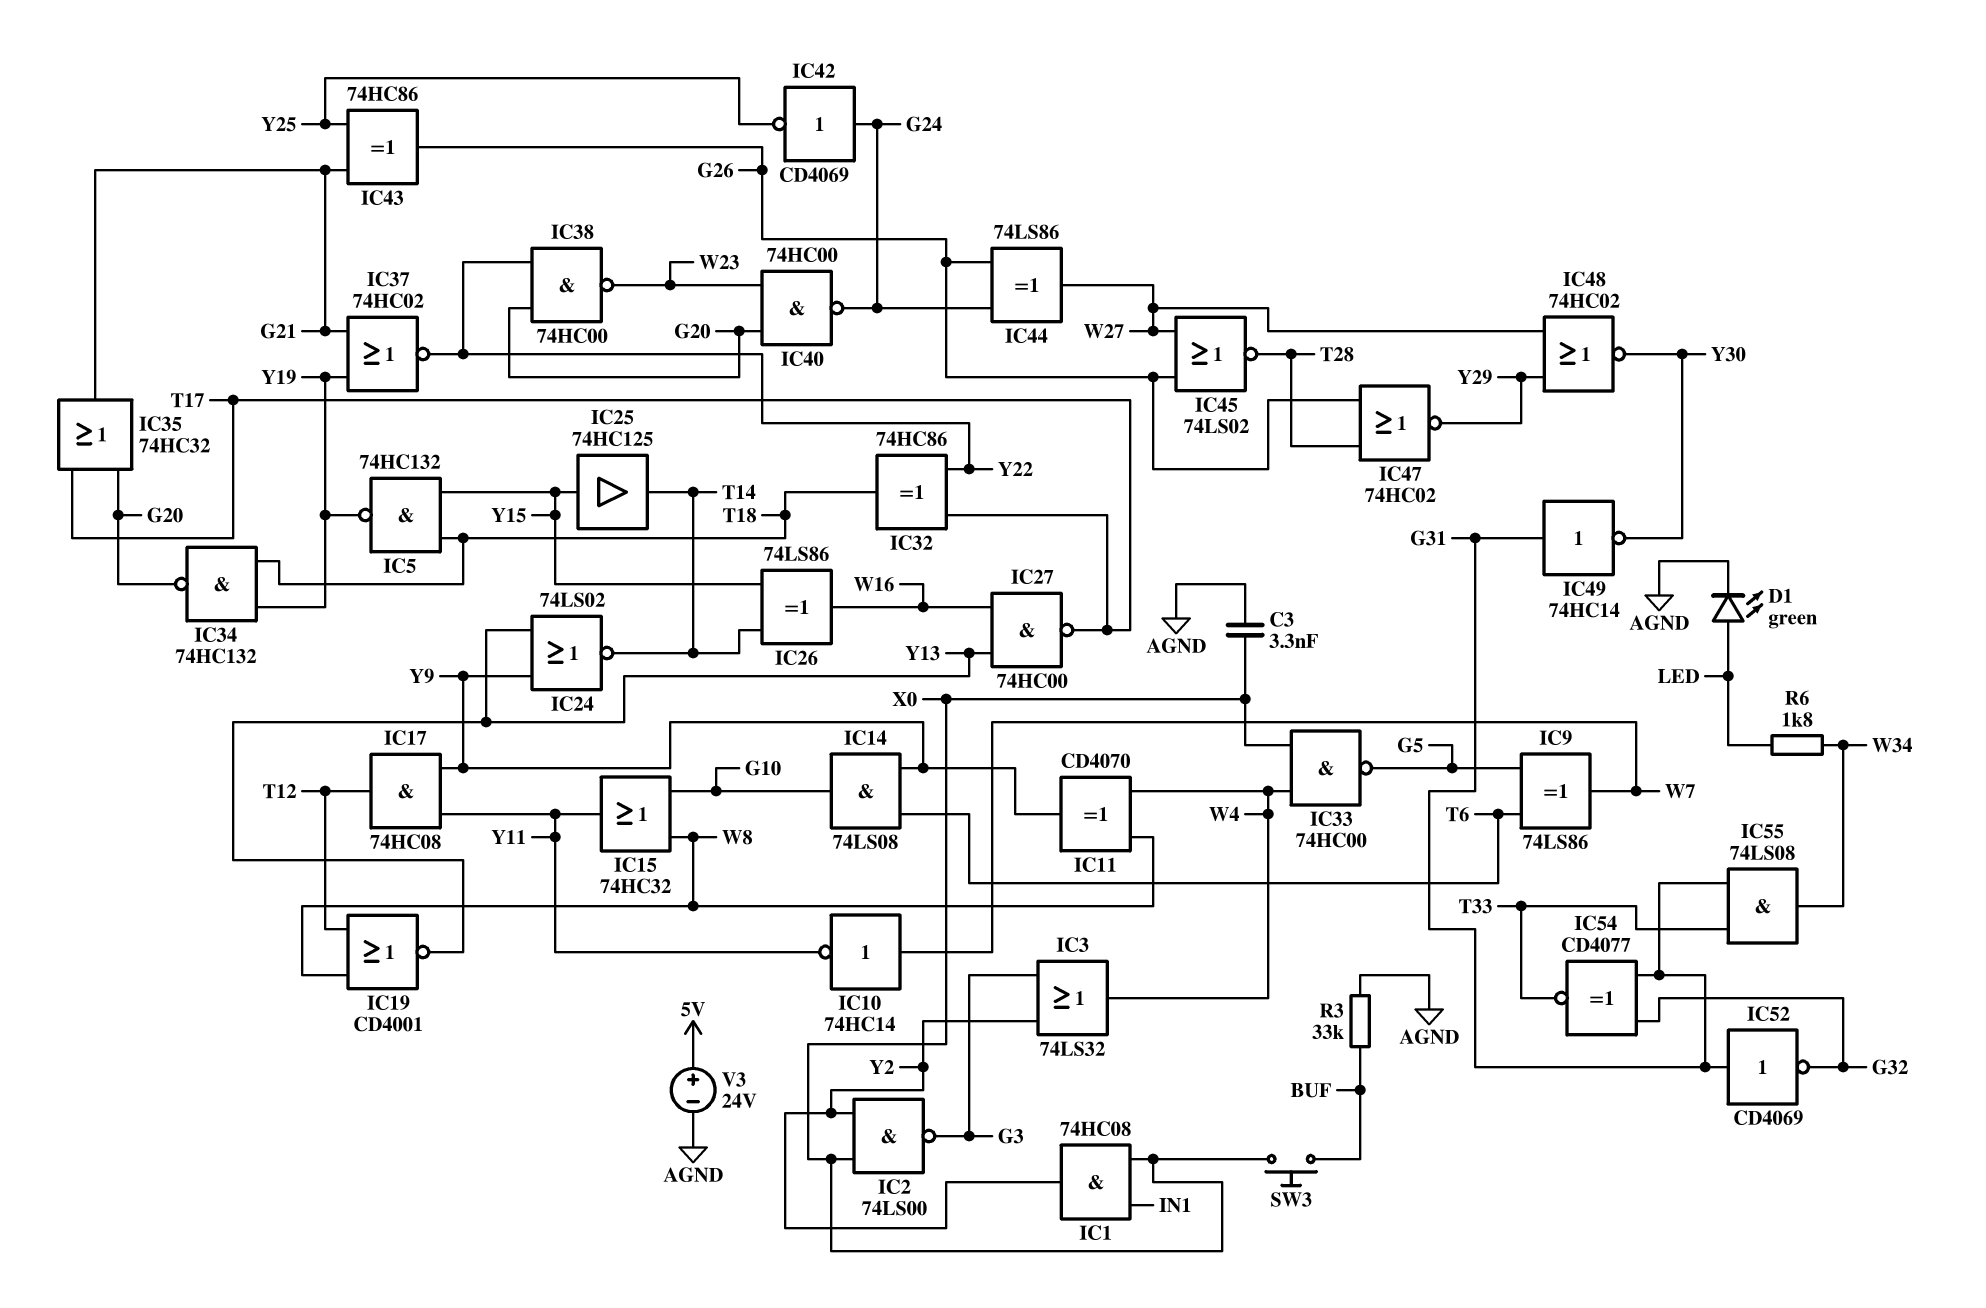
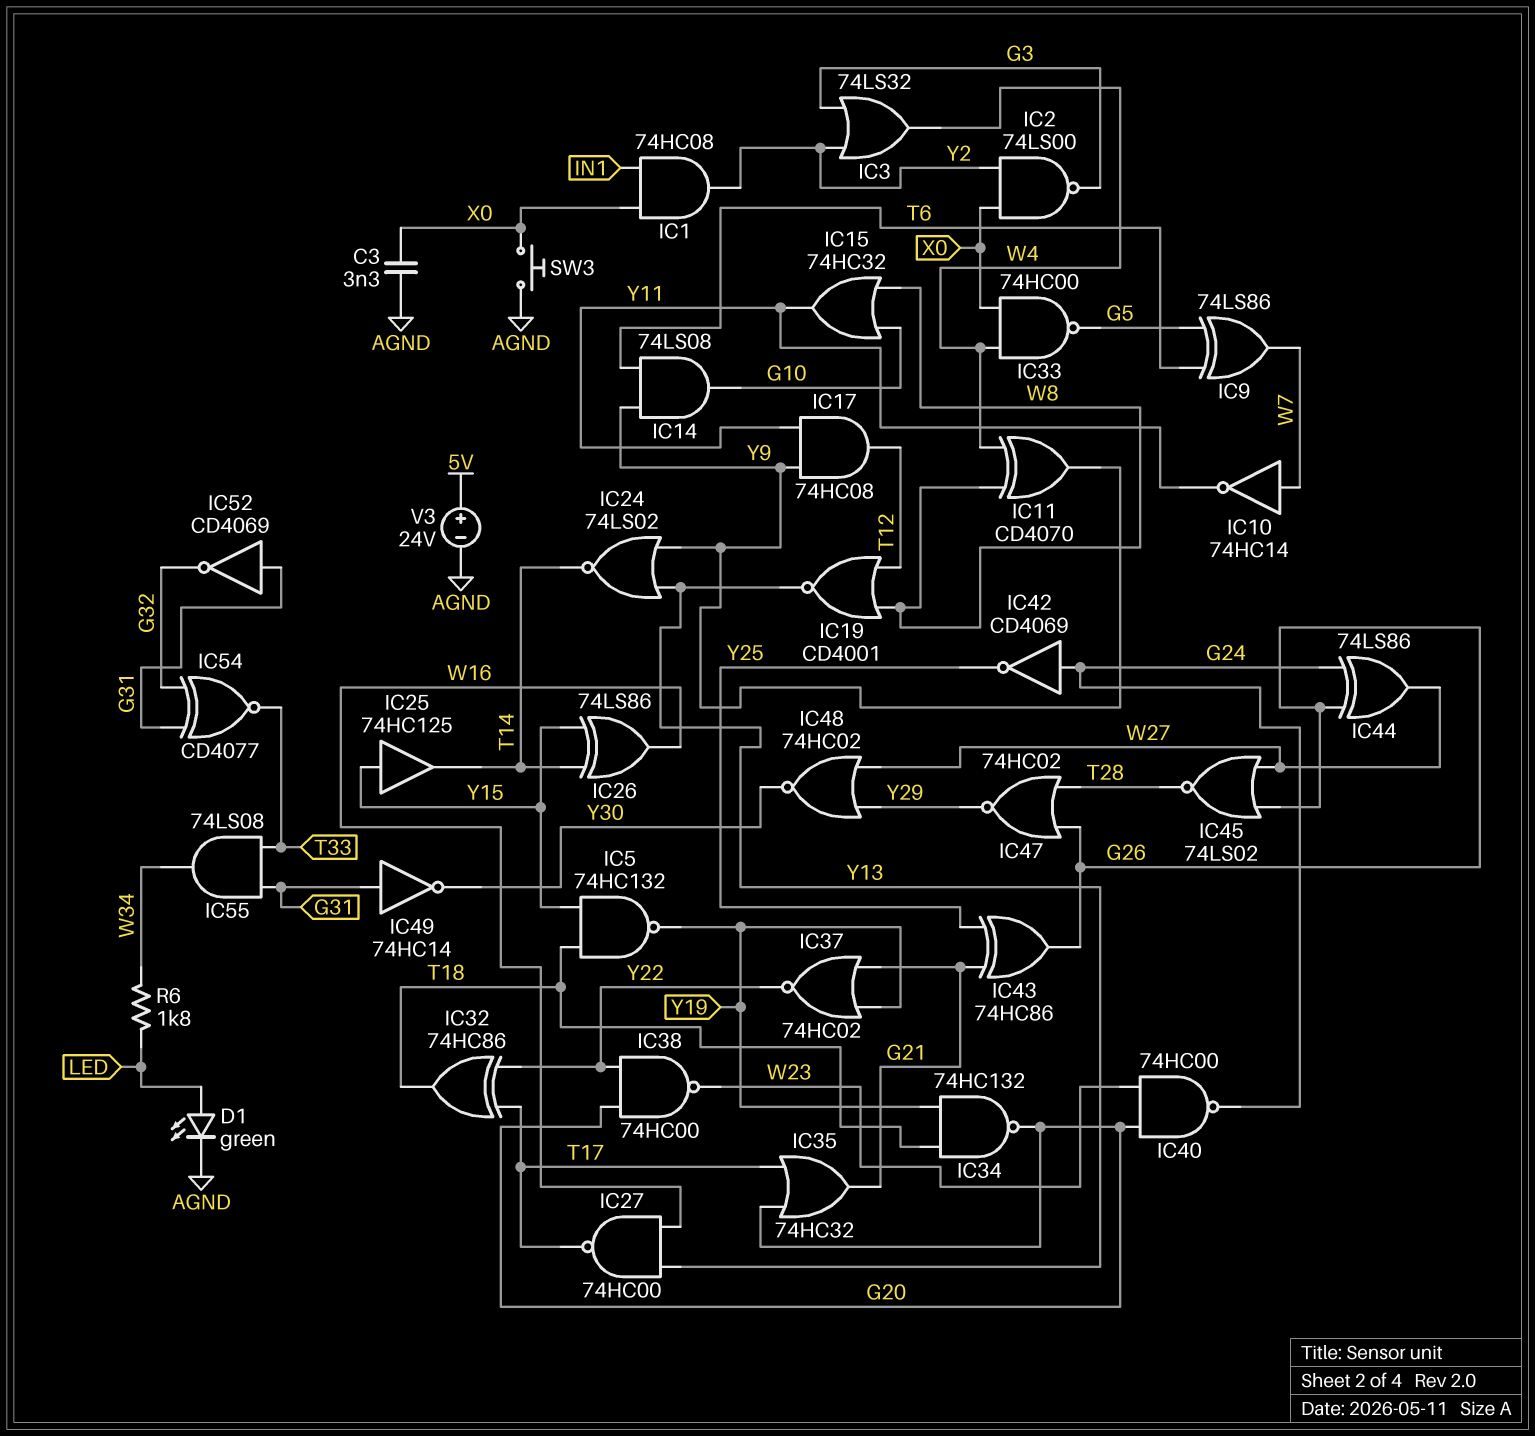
R3: 33k (AGND, BUF) -> none
SW3: button (BUF, X0) -> button (AGND, X0)

